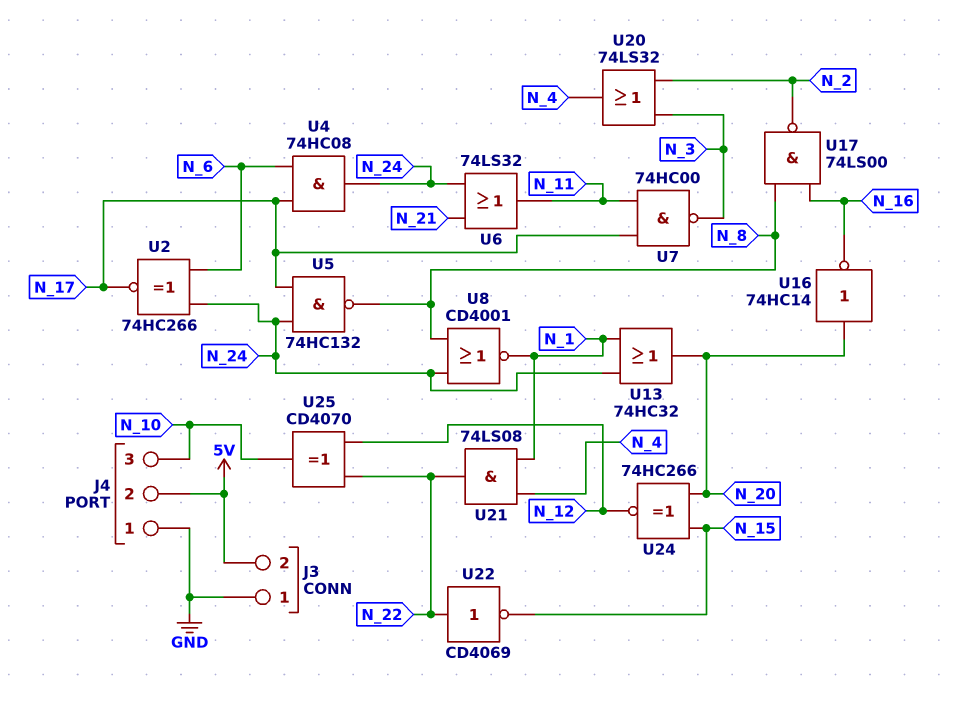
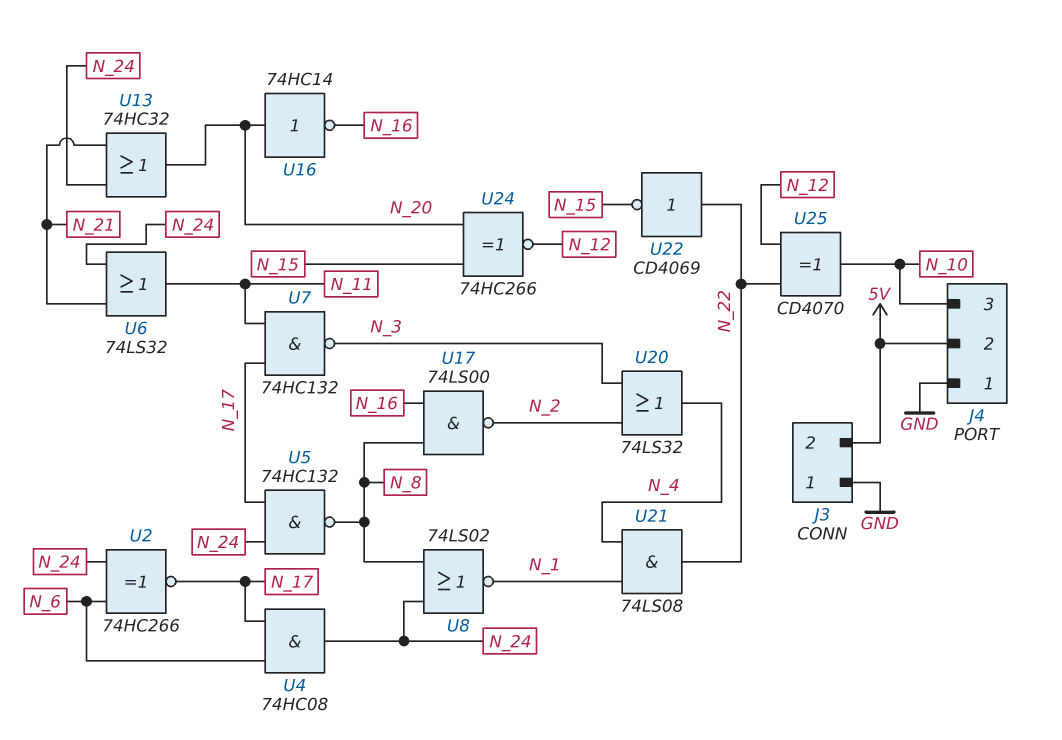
U7: NAND 74HC00 (in N_11, in N_17, out N_3) -> NAND 74HC132 (in N_11, in N_17, out N_3)
U8: NOR CD4001 (in N_8, in N_24, out N_1) -> NOR 74LS02 (in N_8, in N_24, out N_1)
U13: OR 74HC32 (in N_1, in N_24, out N_20) -> OR 74HC32 (in N_21, in N_24, out N_20)

